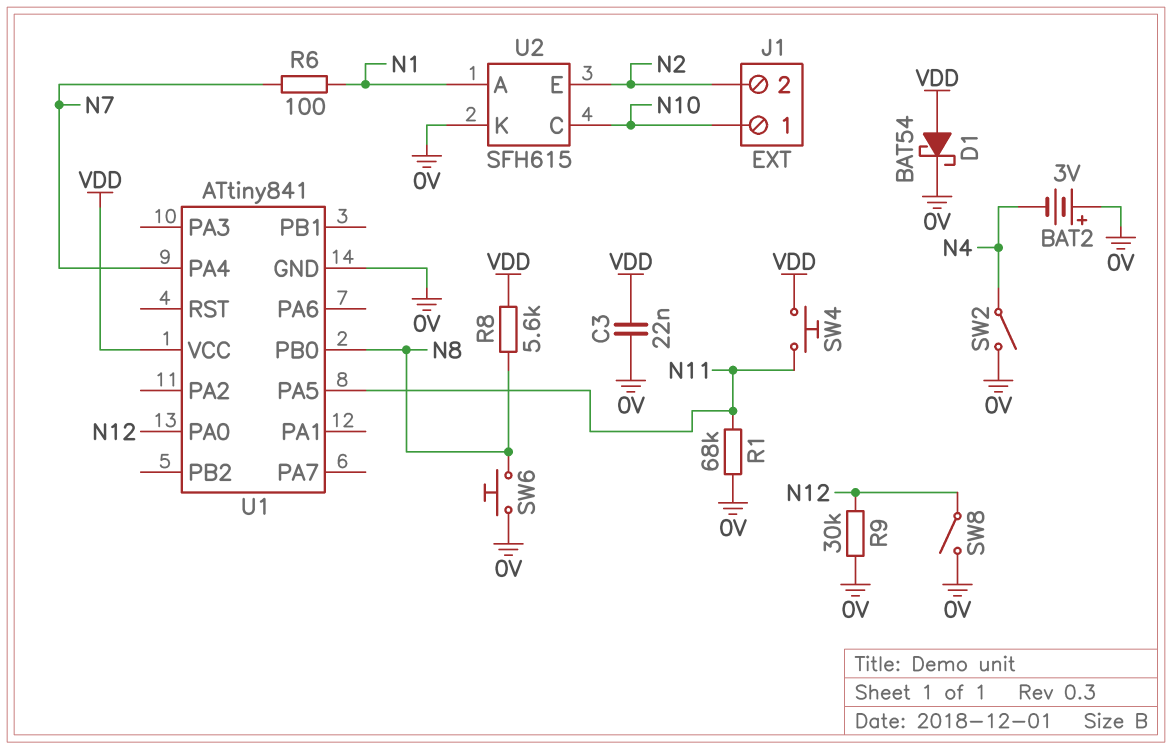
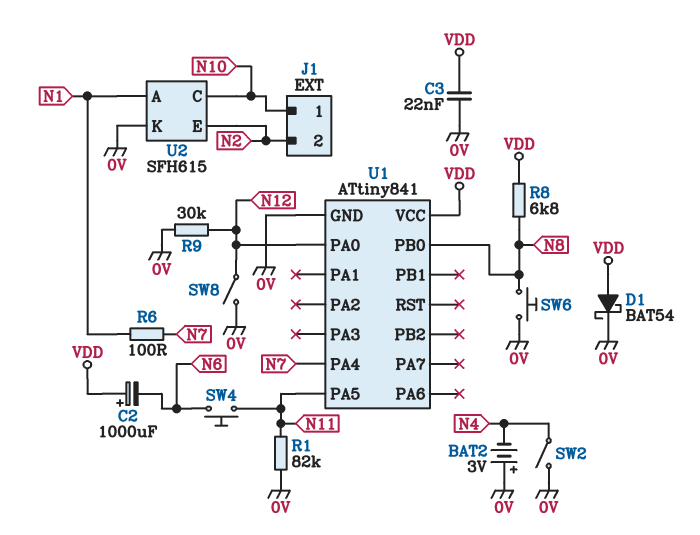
C2: none -> 1000uF (plus VDD, minus N6)
R1: 68k (0V, N11) -> 82k (0V, N11)
R8: 5.6k (N8, VDD) -> 6.8k (N8, VDD)
SW4: button (N11, VDD) -> button (N6, N11)

